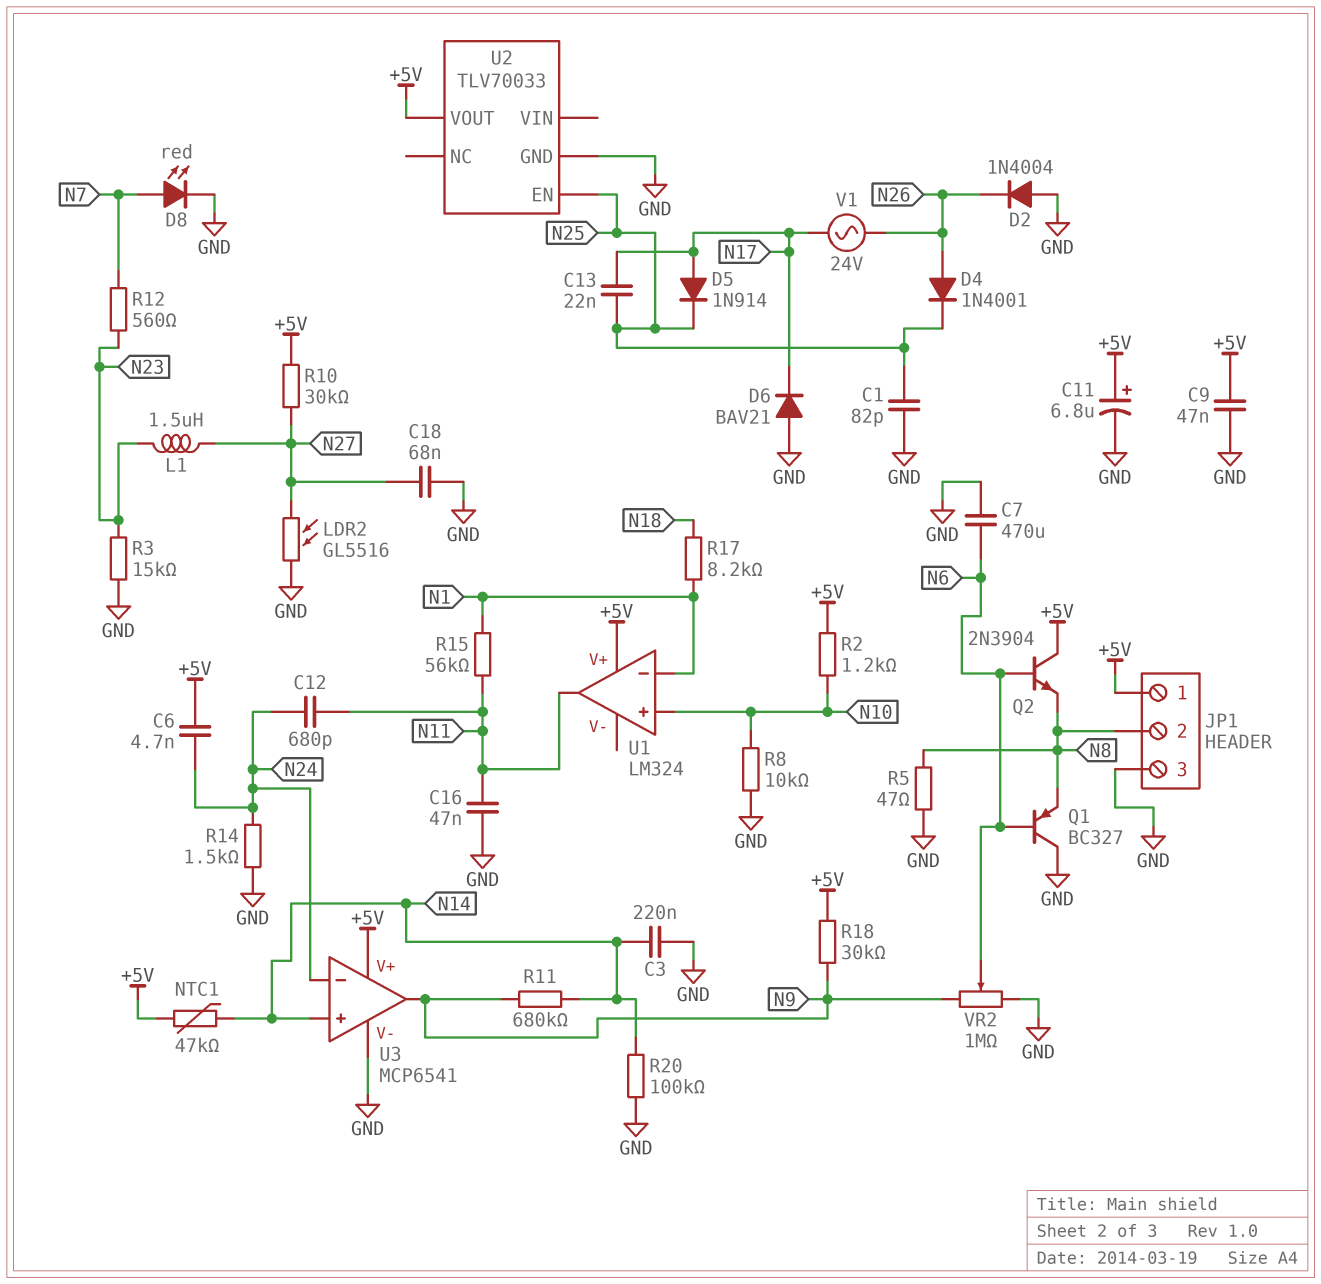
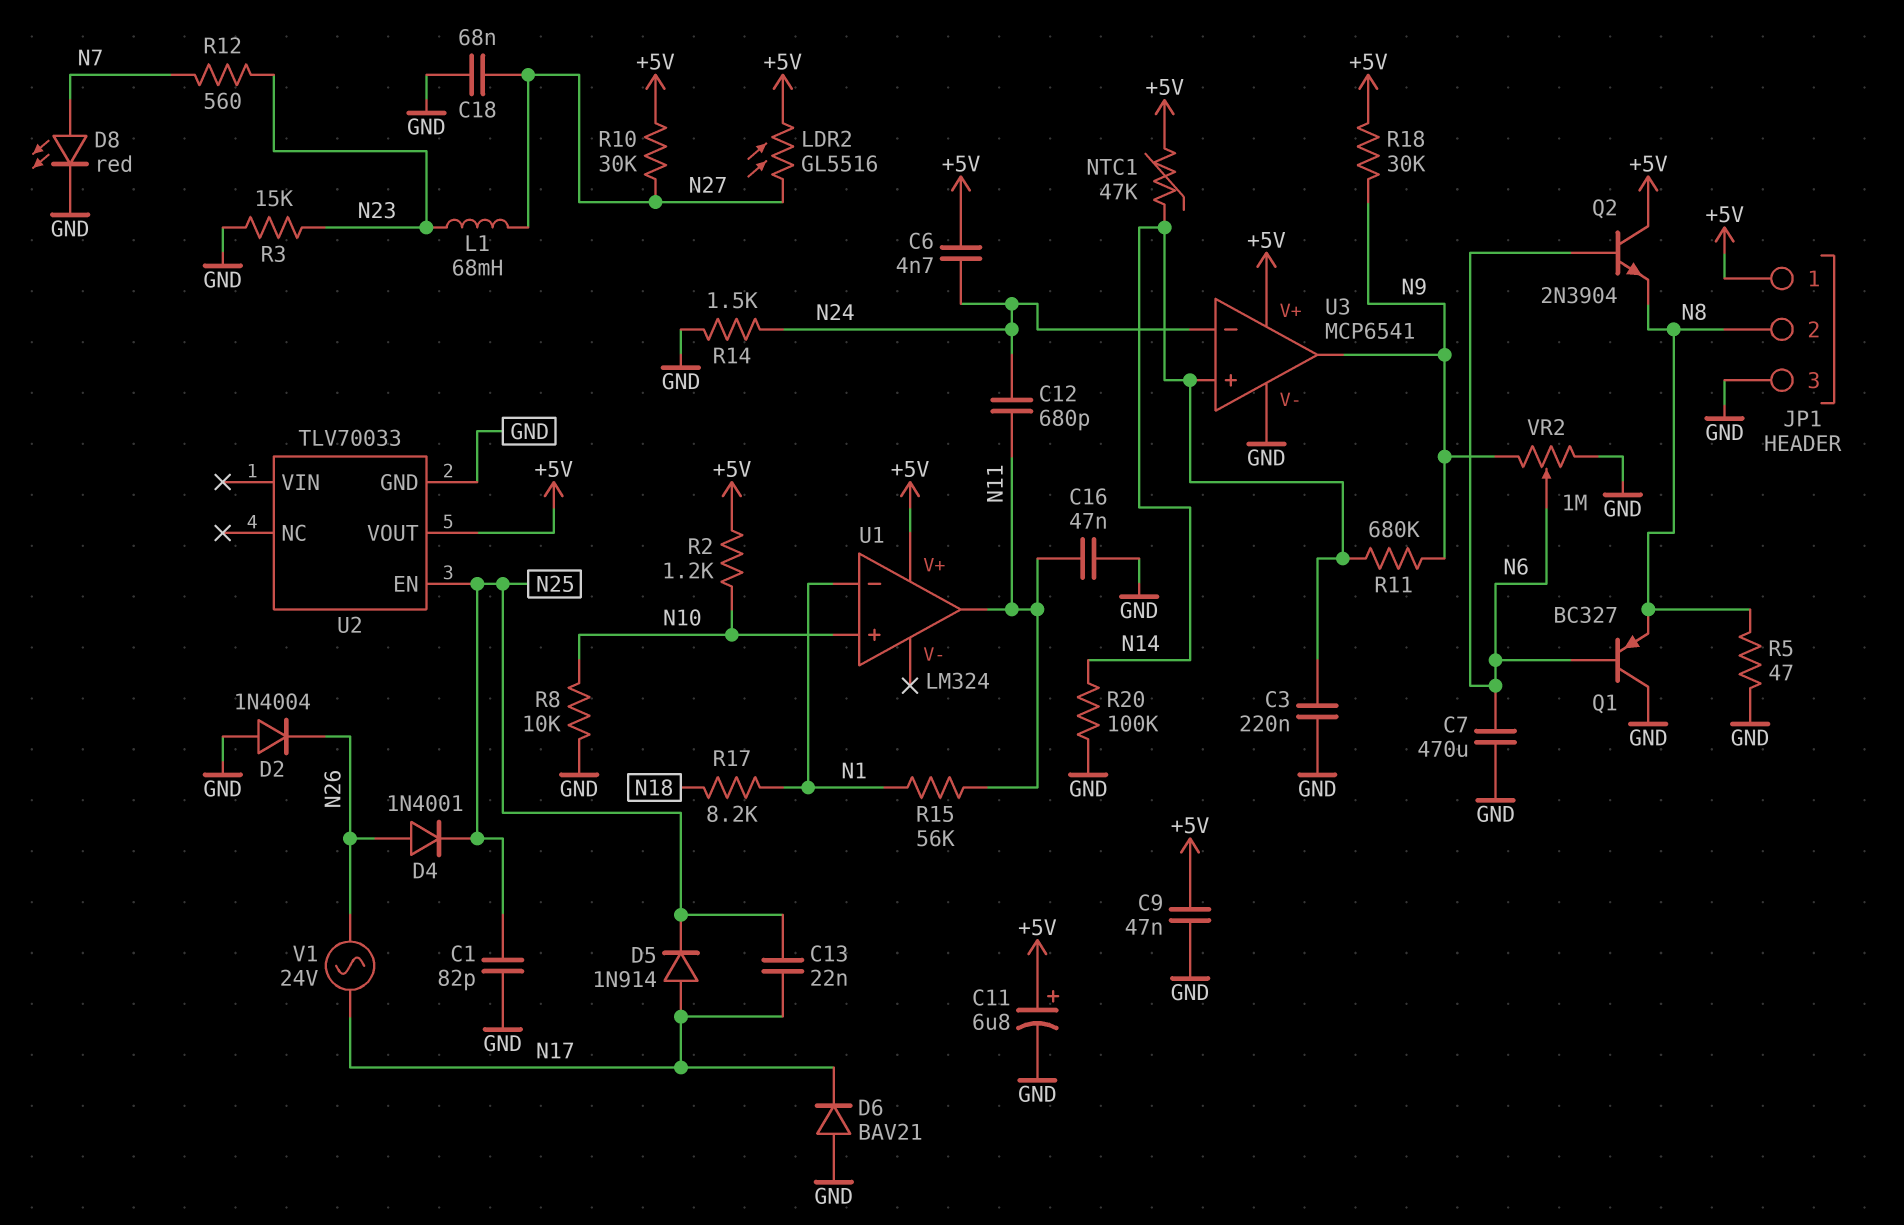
L1: 1.5uH (N23, N27) -> 68mH (N23, N27)
LDR2: GL5516 (GND, N27) -> GL5516 (+5V, N27)

